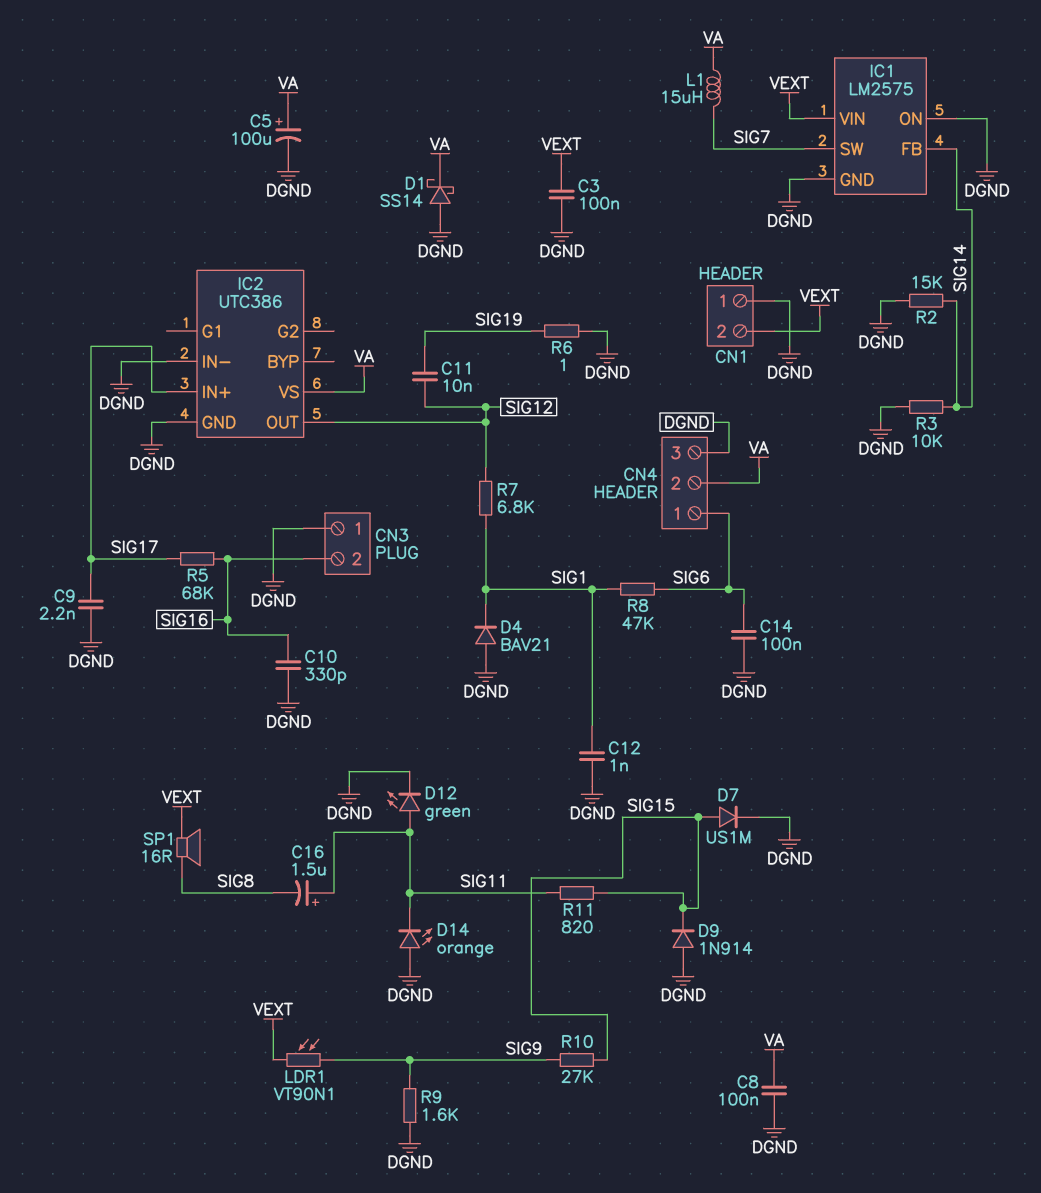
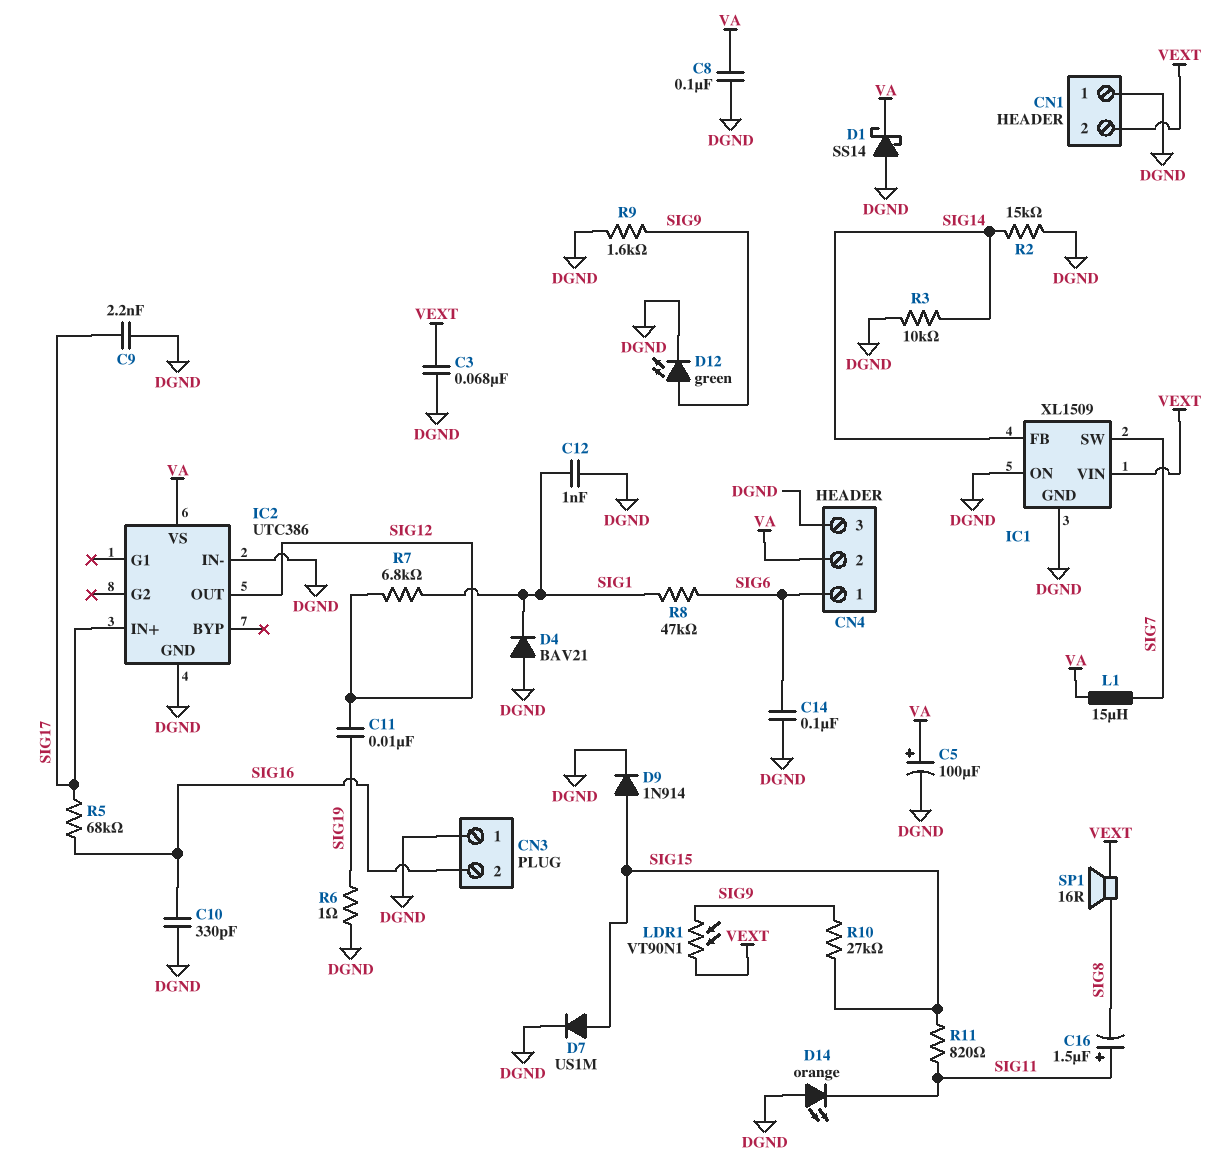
C3: 100nF (DGND, VEXT) -> 68nF (DGND, VEXT)
D9: diode 1N914 (A DGND, K SIG15) -> diode 1N914 (A SIG15, K DGND)
D12: LED green (A SIG11, K DGND) -> LED green (A SIG9, K DGND)
IC1: LM2575 -> XL1509

